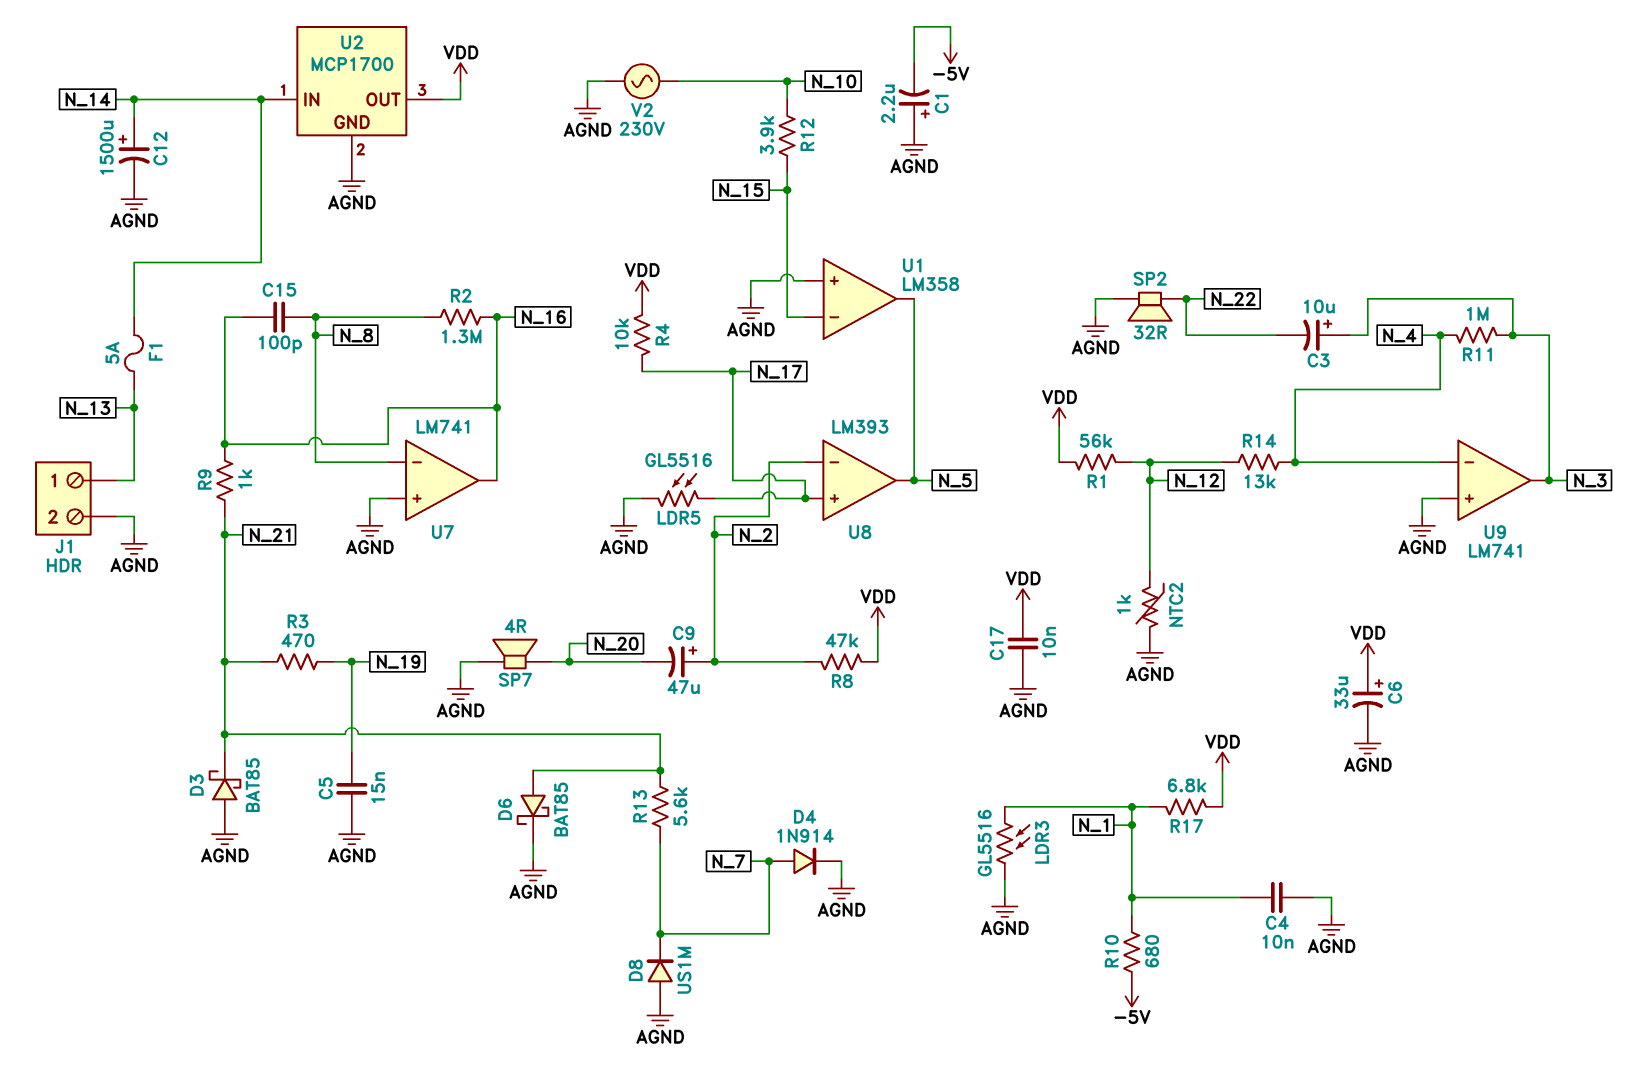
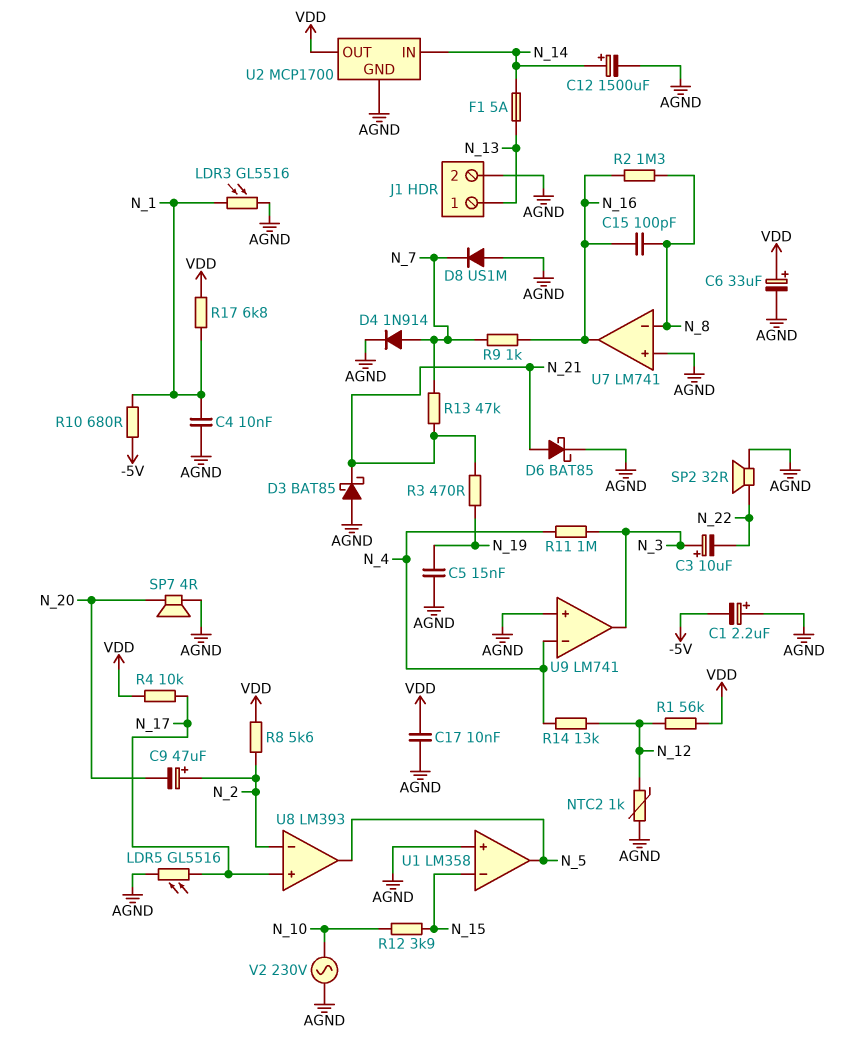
R8: 47k (N_2, VDD) -> 5.6k (N_2, VDD)
R9: 1k (N_16, N_21) -> 1k (N_7, N_16)
R13: 5.6k (N_7, N_21) -> 47k (N_7, N_21)

